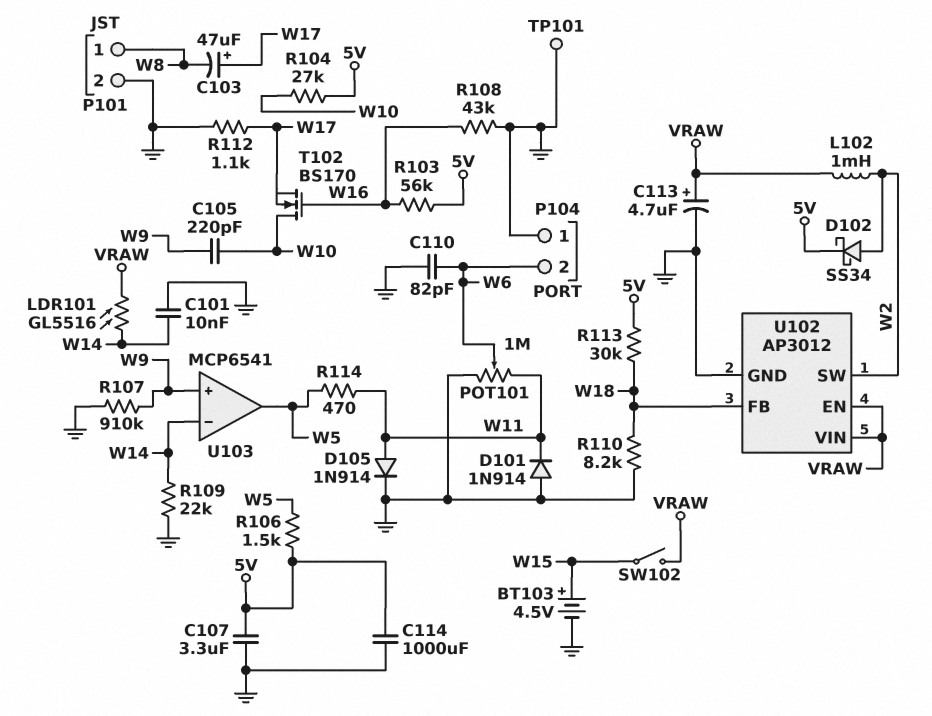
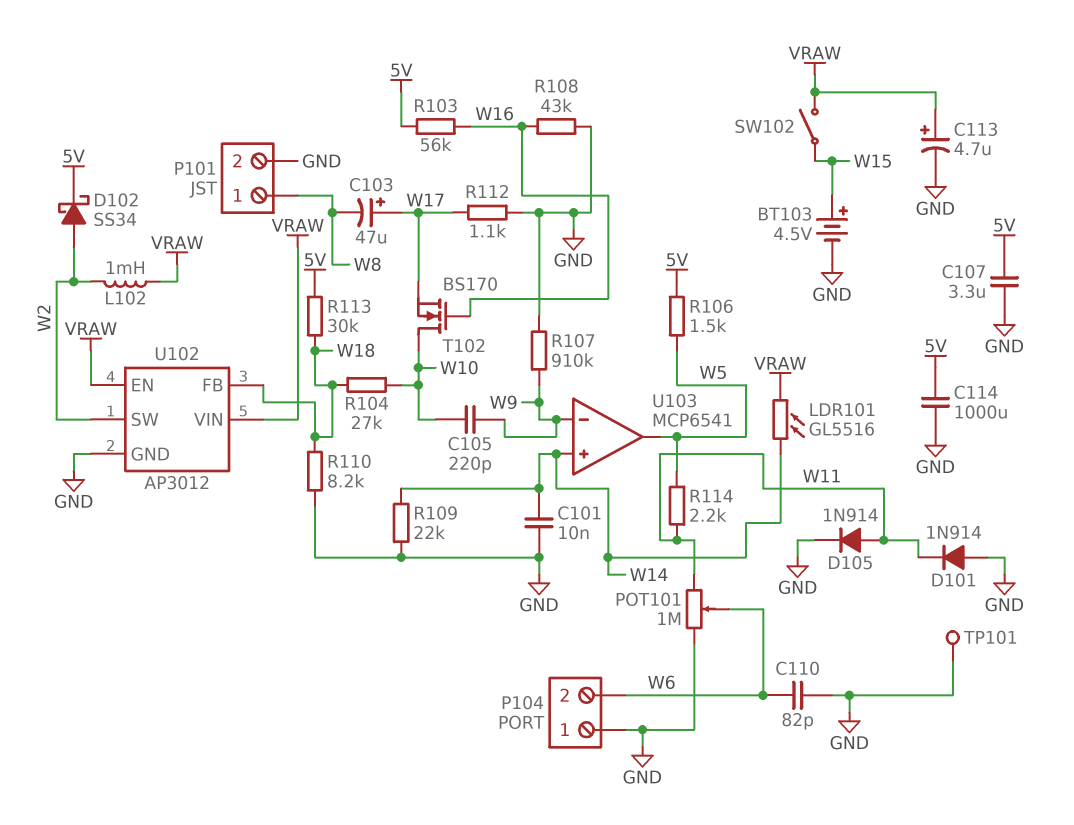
R104: 27k (5V, W10) -> 27k (W10, W18)
R114: 470 (W5, W11) -> 2.2k (W5, W11)
U103 pin in+: W9 -> W14
U103 pin in-: W14 -> W9

